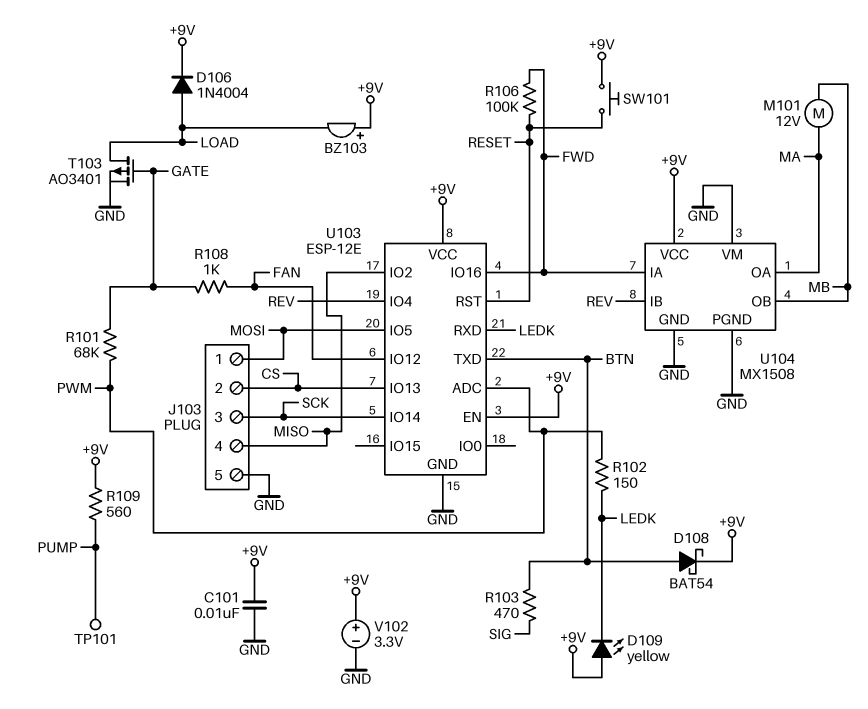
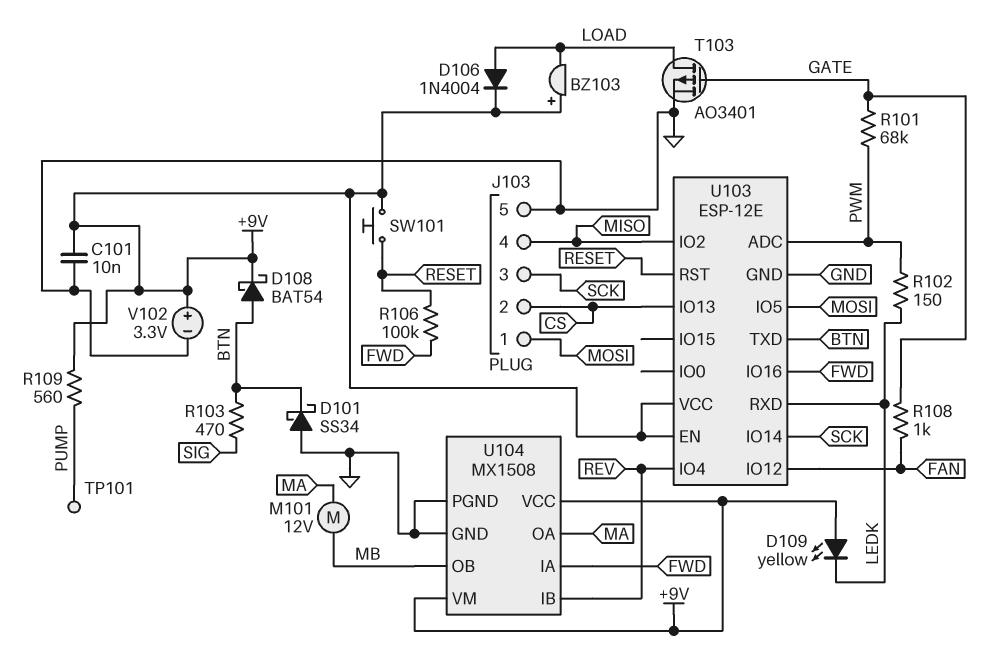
D101: none -> schottky SS34 (A GND, K BTN)
U104 pin VM: GND -> +9V

